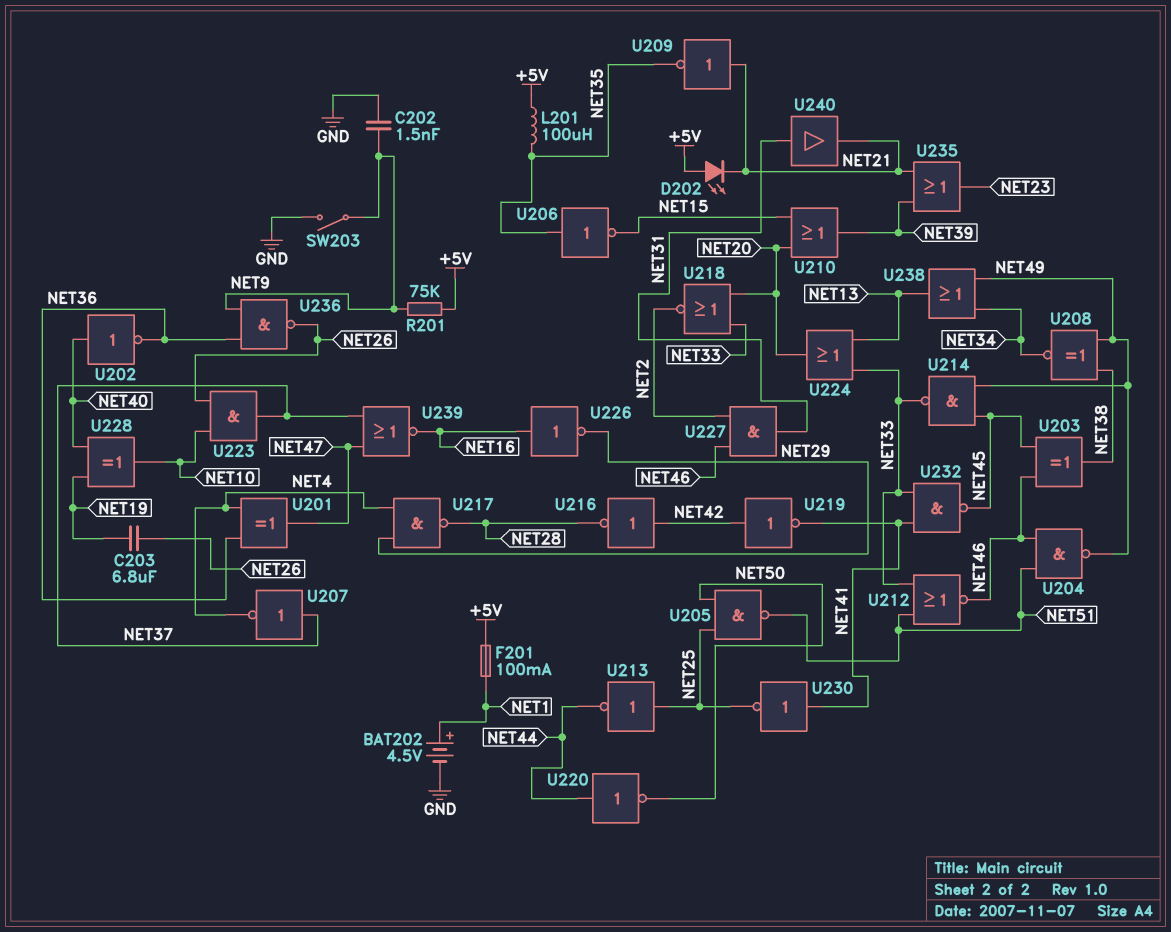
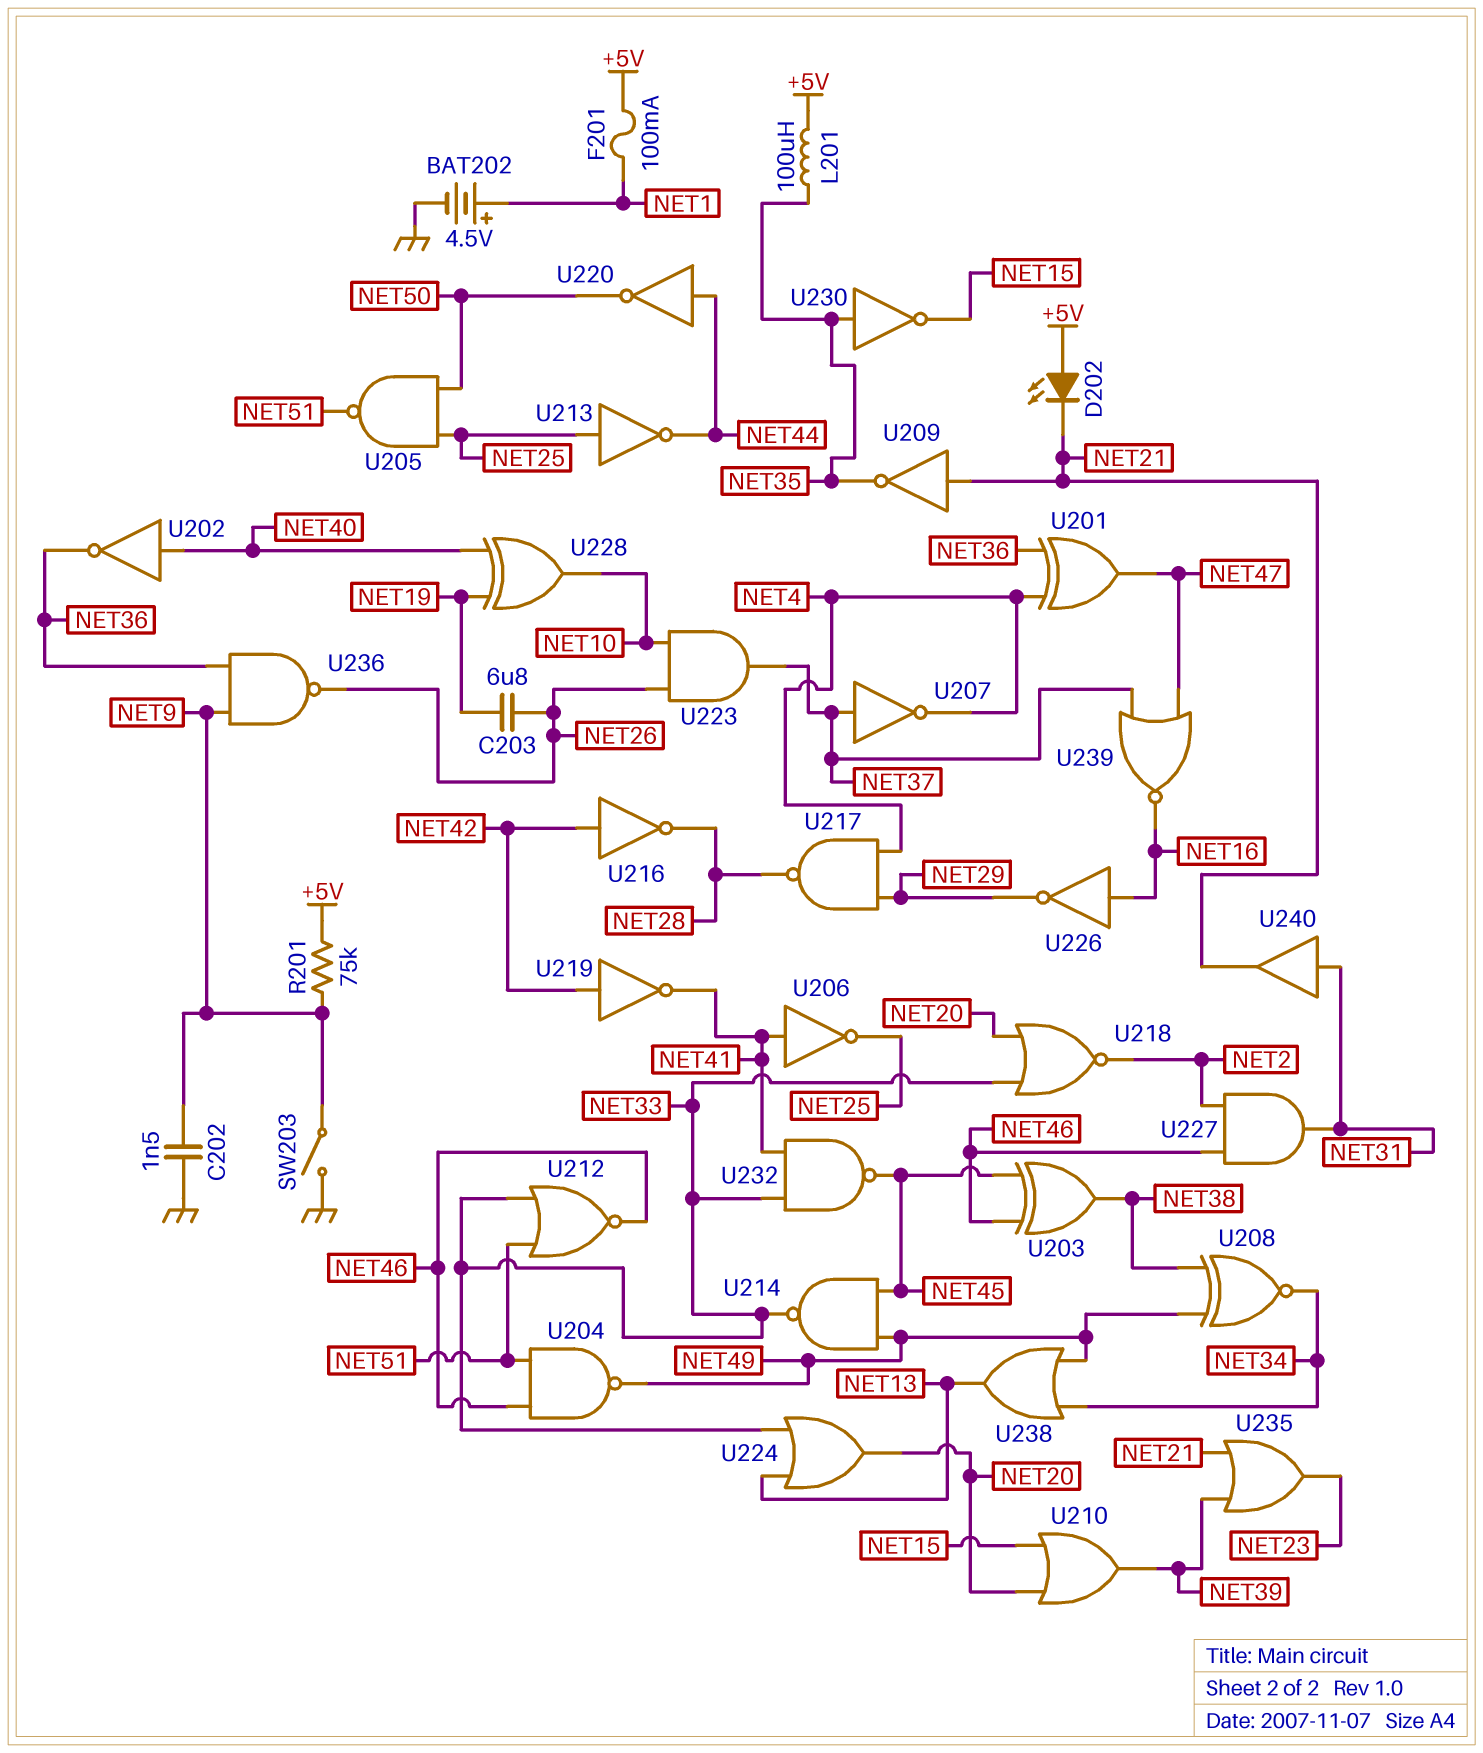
U206: NOT (in NET35, out NET15) -> NOT (in NET41, out NET25)
U230: NOT (in NET41, out NET25) -> NOT (in NET35, out NET15)

